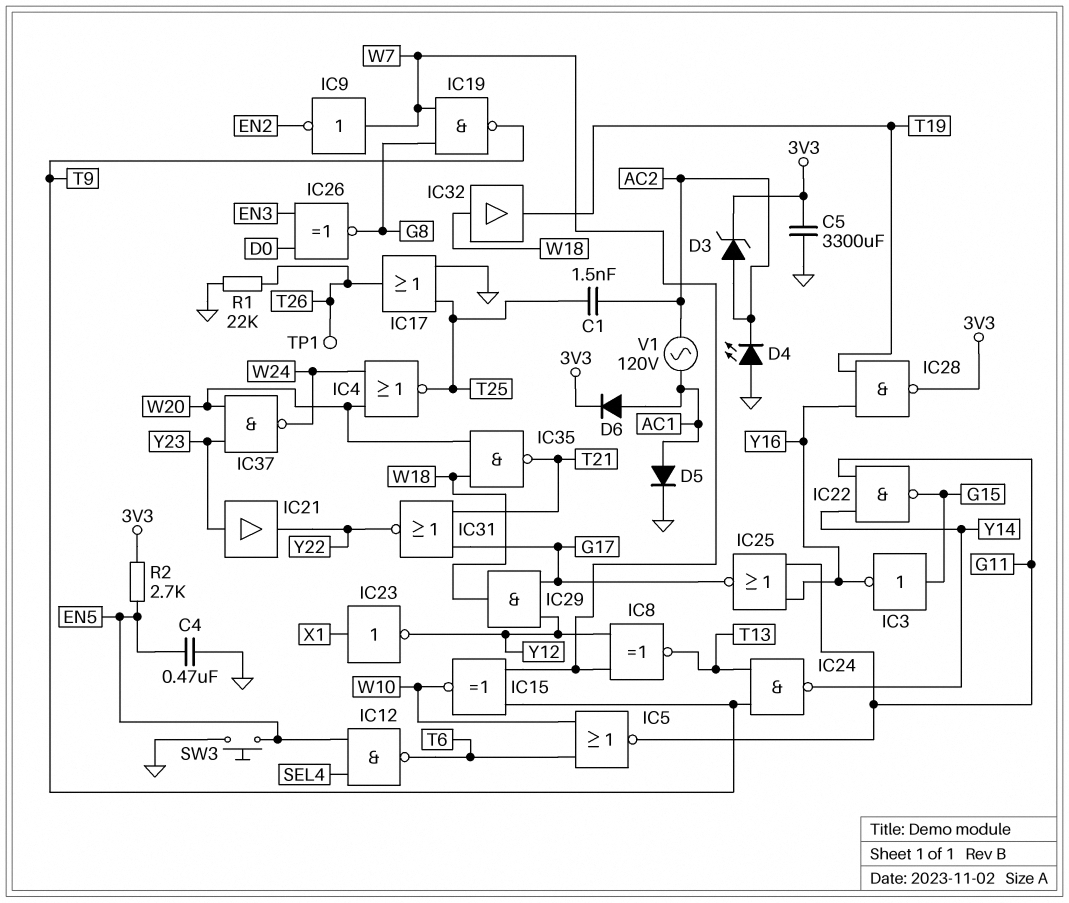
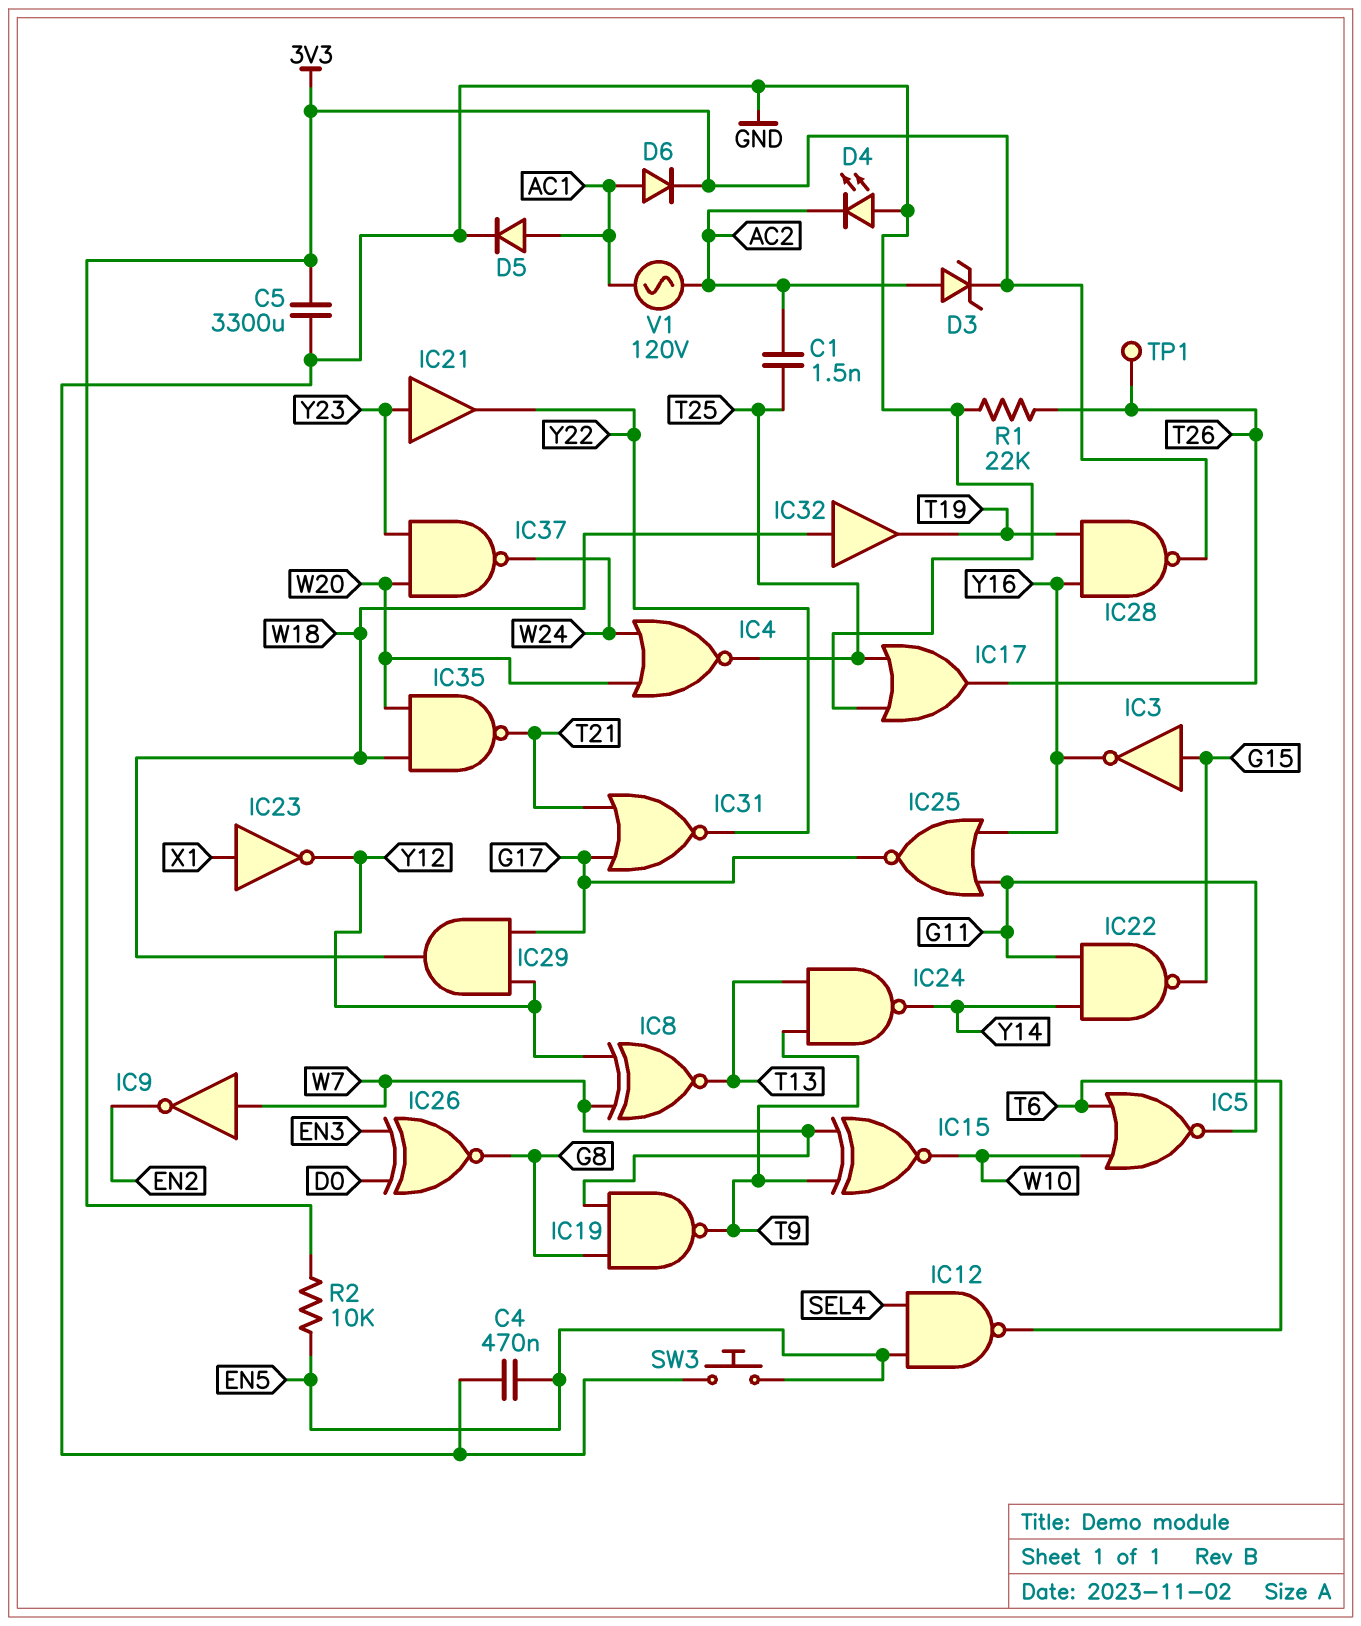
R2: 2.7k (3V3, EN5) -> 10k (3V3, EN5)

